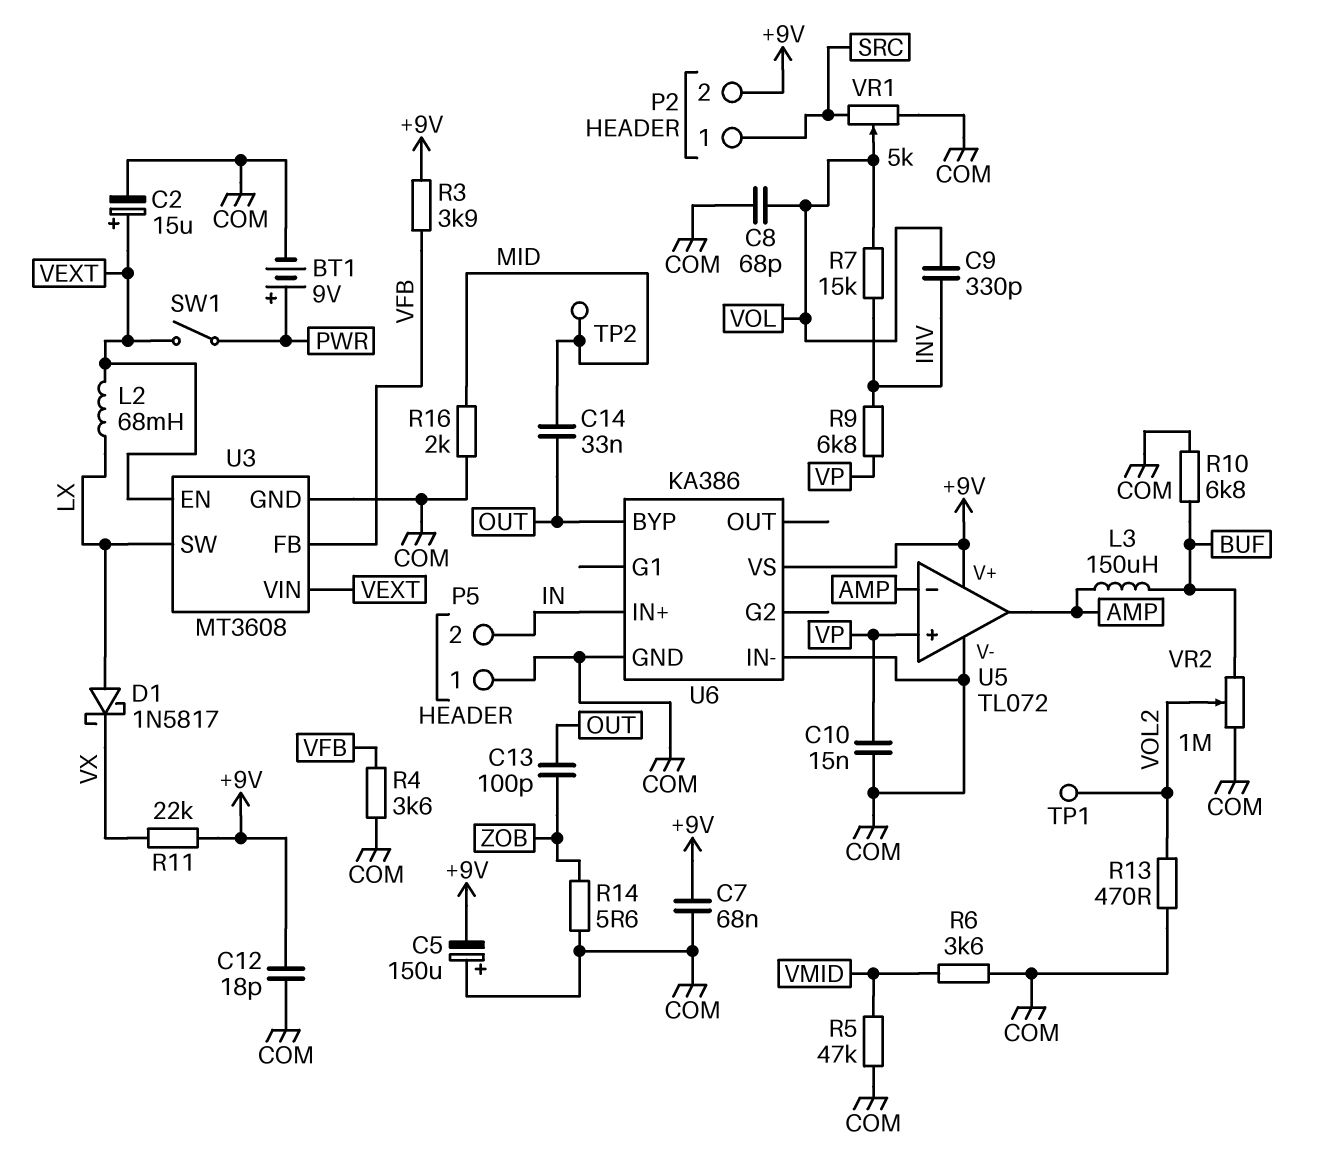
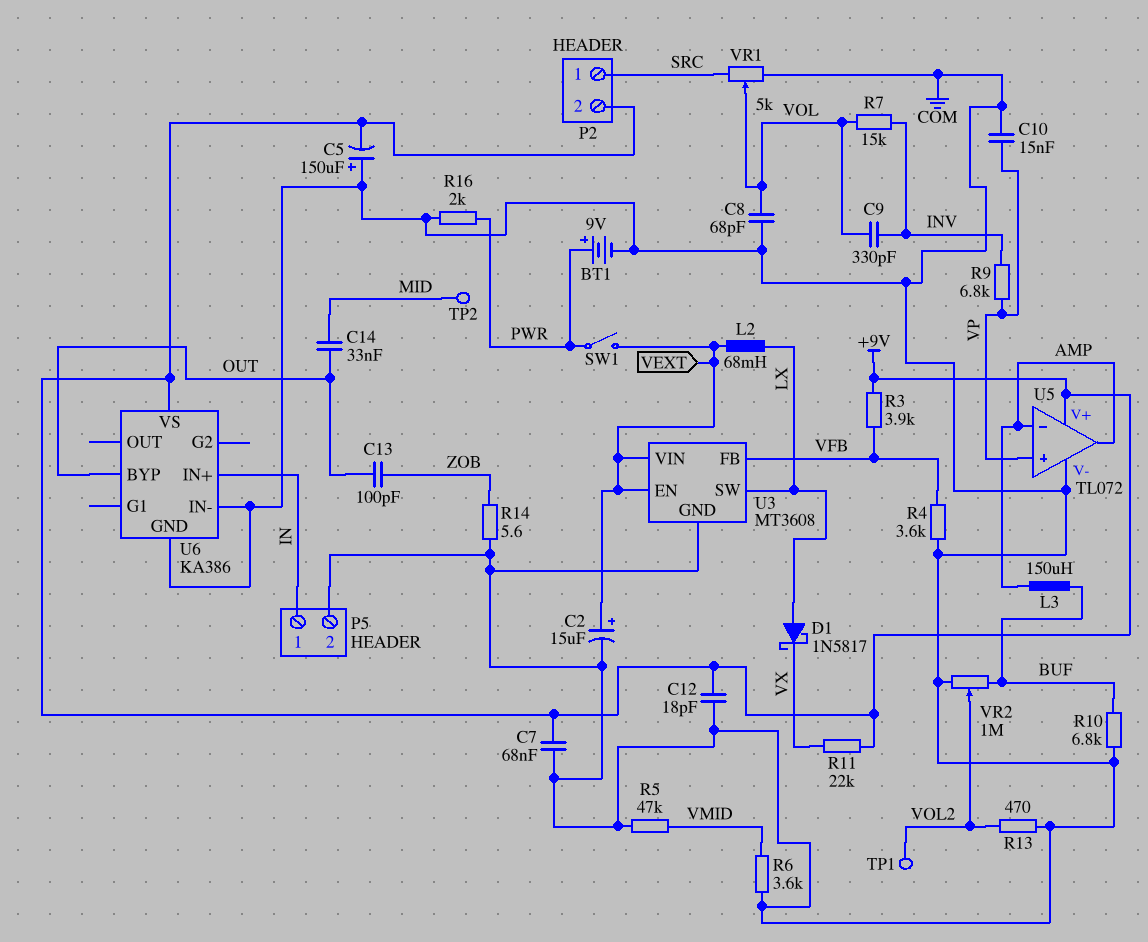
P5 pin 1: COM -> IN
P5 pin 2: IN -> COM
R16: 2k (COM, MID) -> 2k (COM, PWR)

